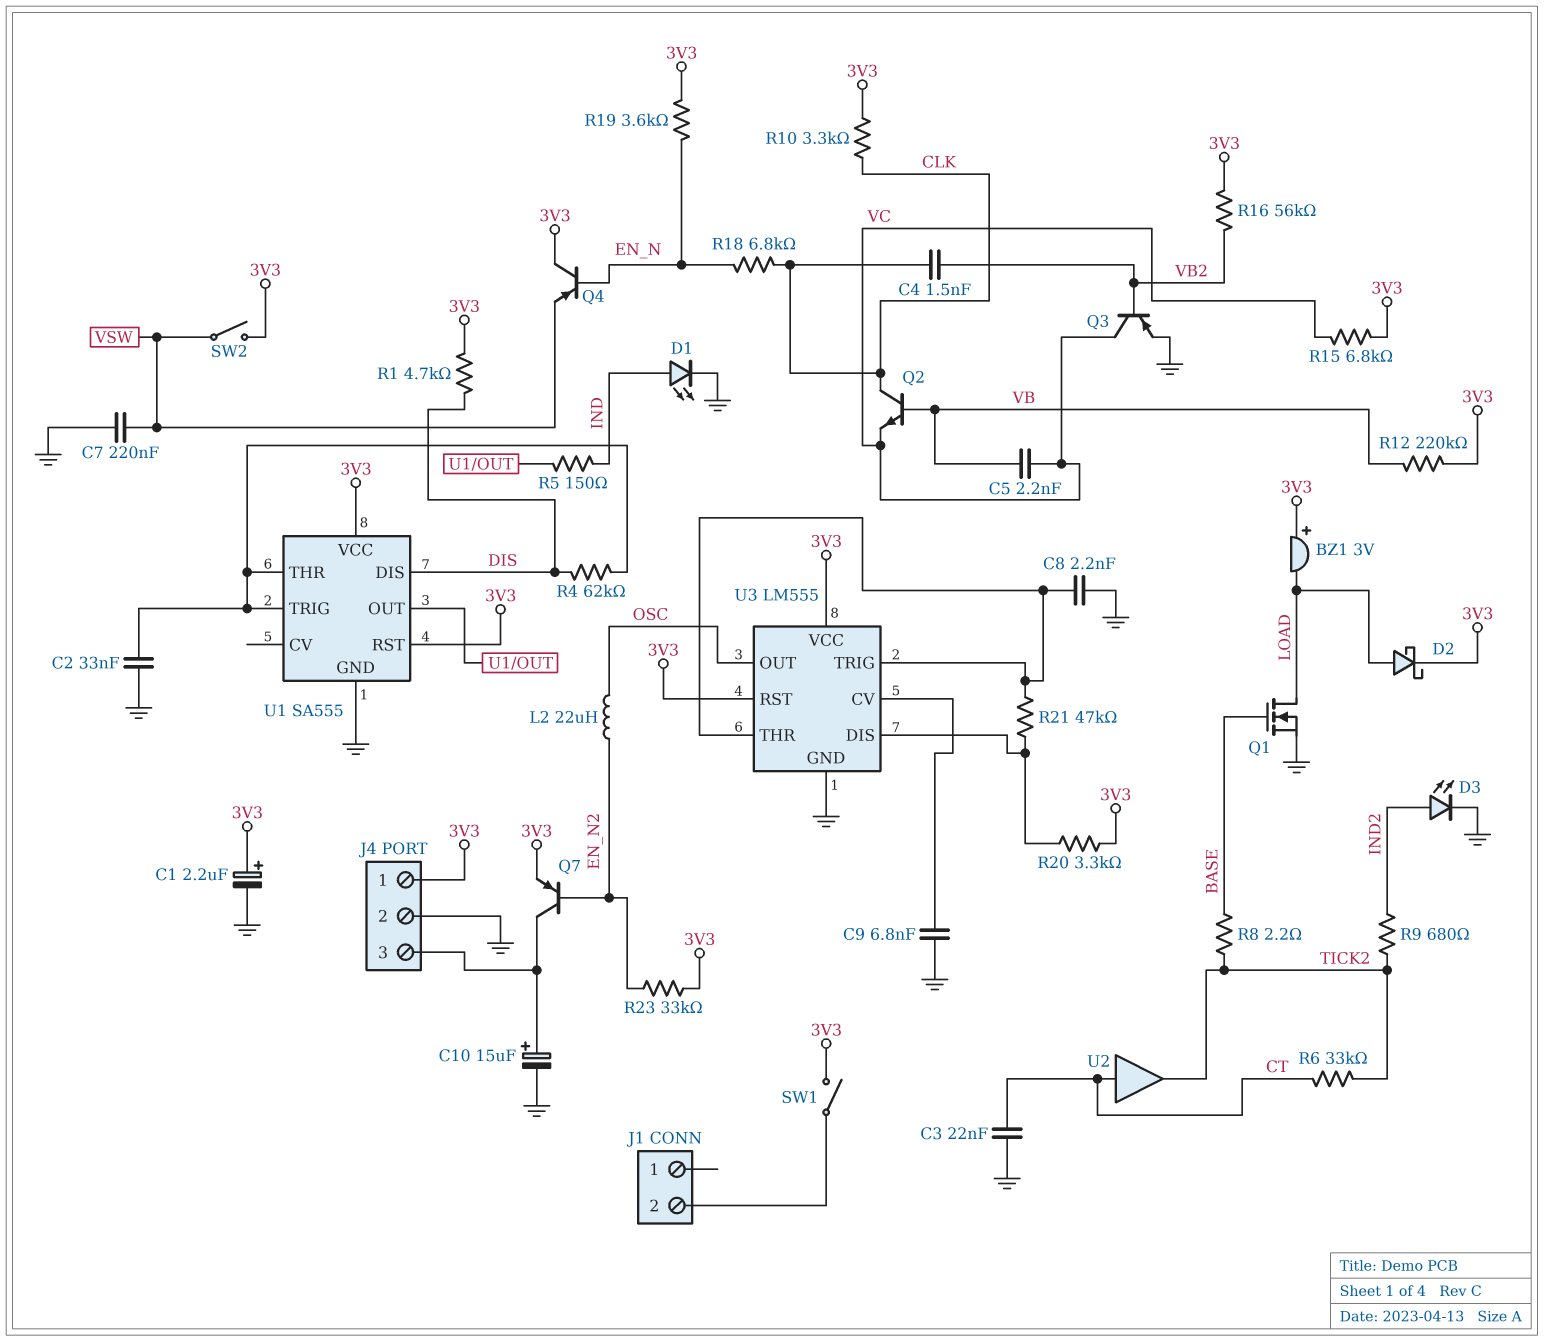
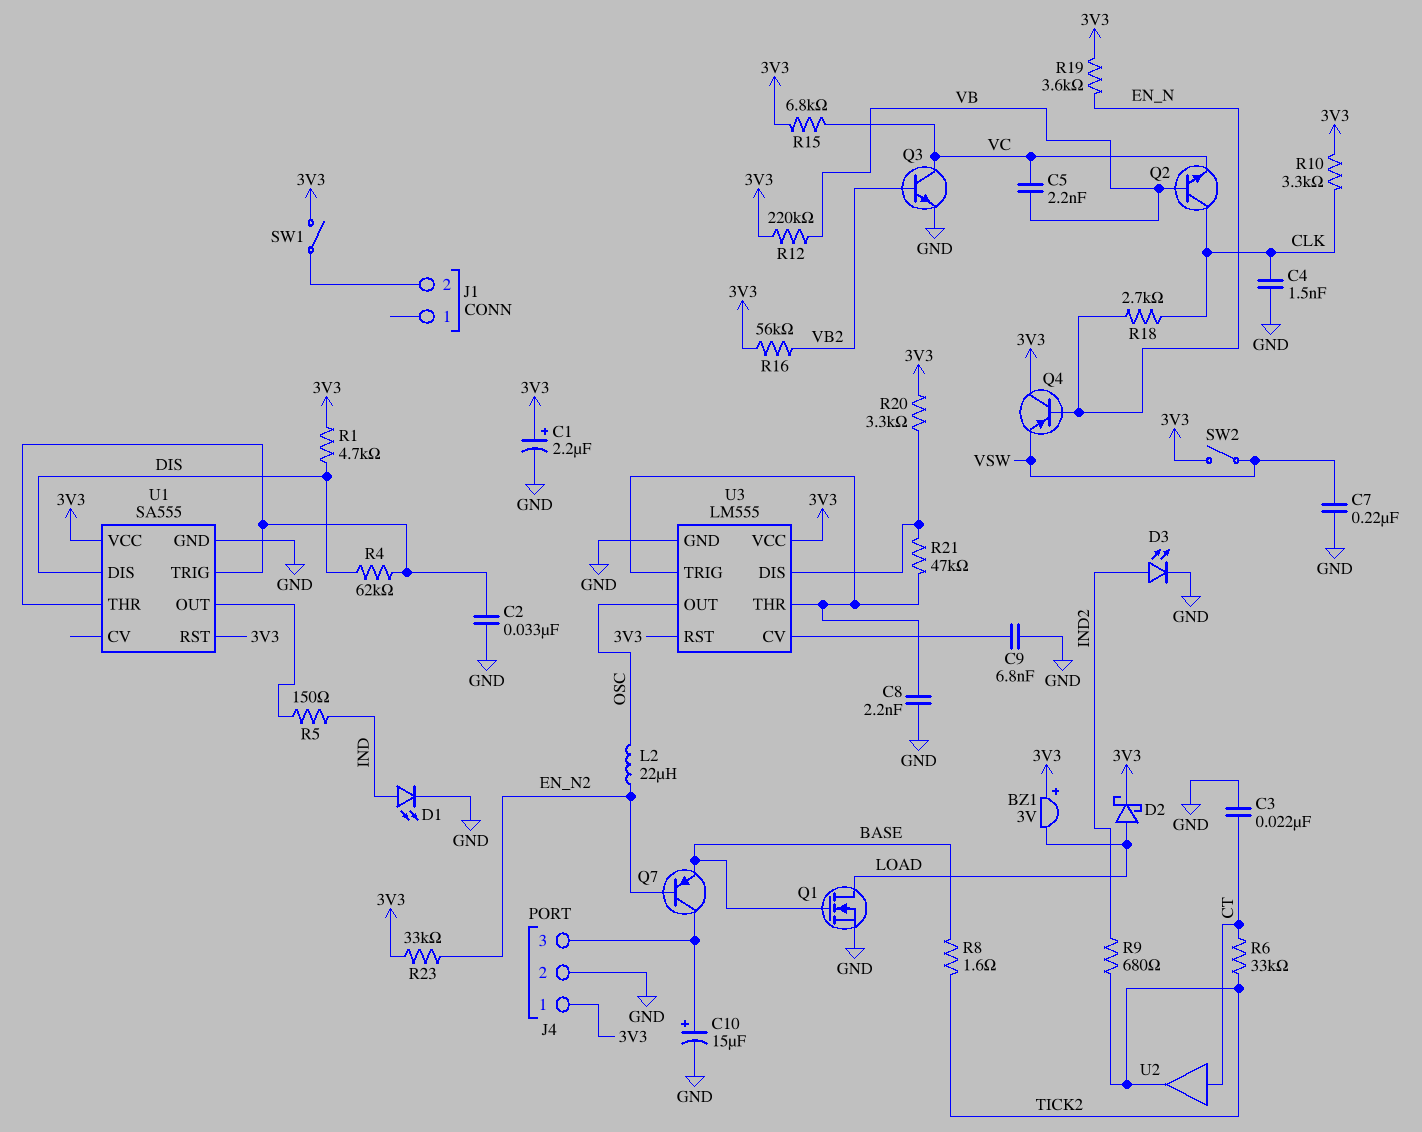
C4: 1.5nF (CLK, VB2) -> 1.5nF (CLK, GND)
Q3: PNP (B VB2, C VC, E GND) -> NPN (B VB2, C VC, E GND)
Q7: PNP (B EN_N2, C J4/3, E 3V3) -> PNP (B EN_N2, C J4/3, E BASE)
R8: 2.2 (BASE, TICK2) -> 1.6 (BASE, TICK2)
R18: 6.8k (CLK, EN_N) -> 2.7k (CLK, EN_N)

